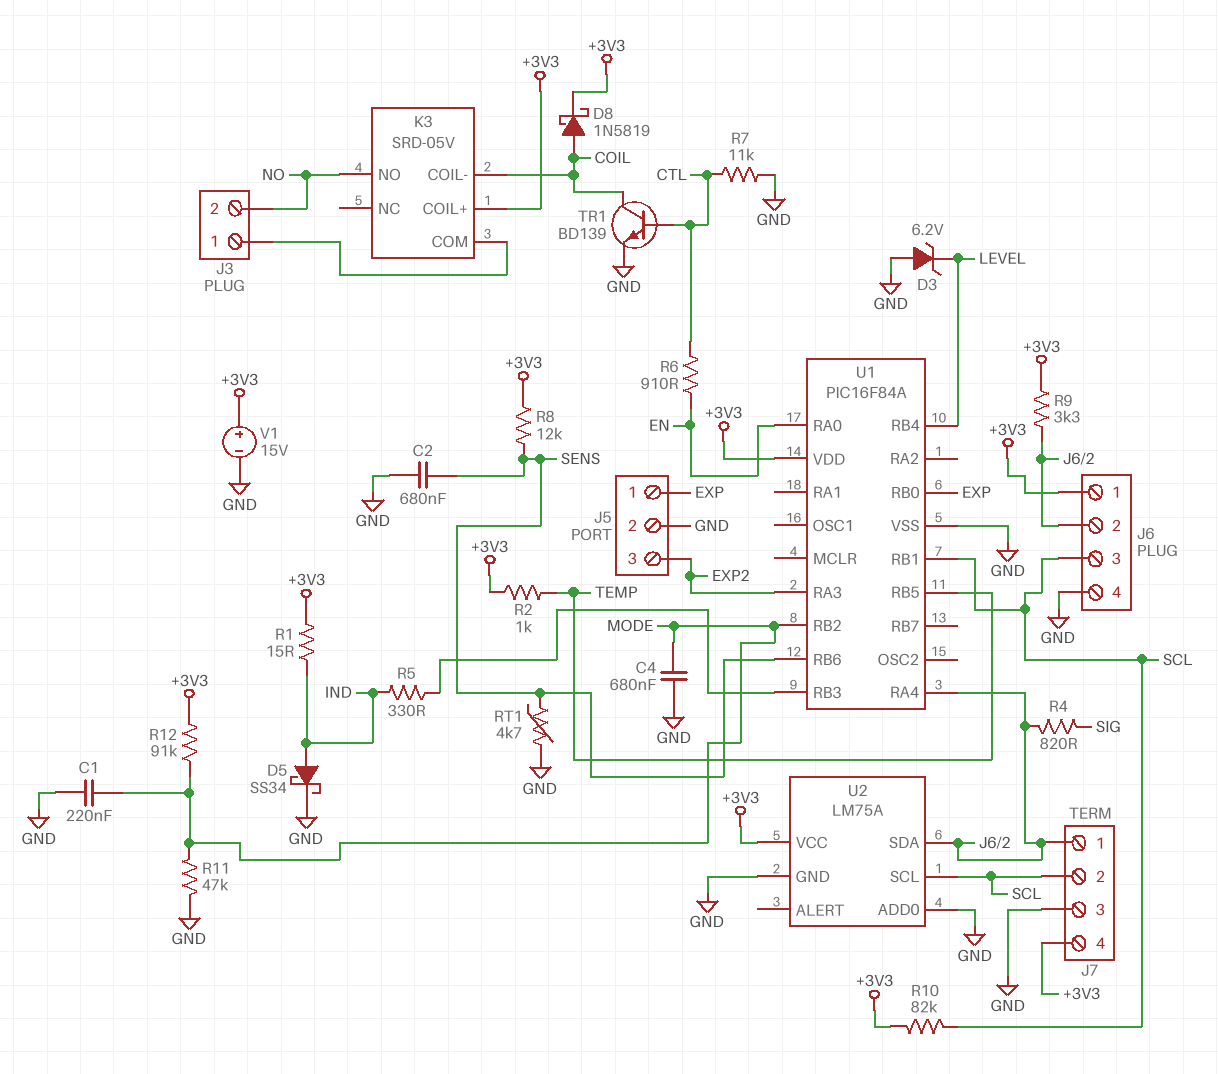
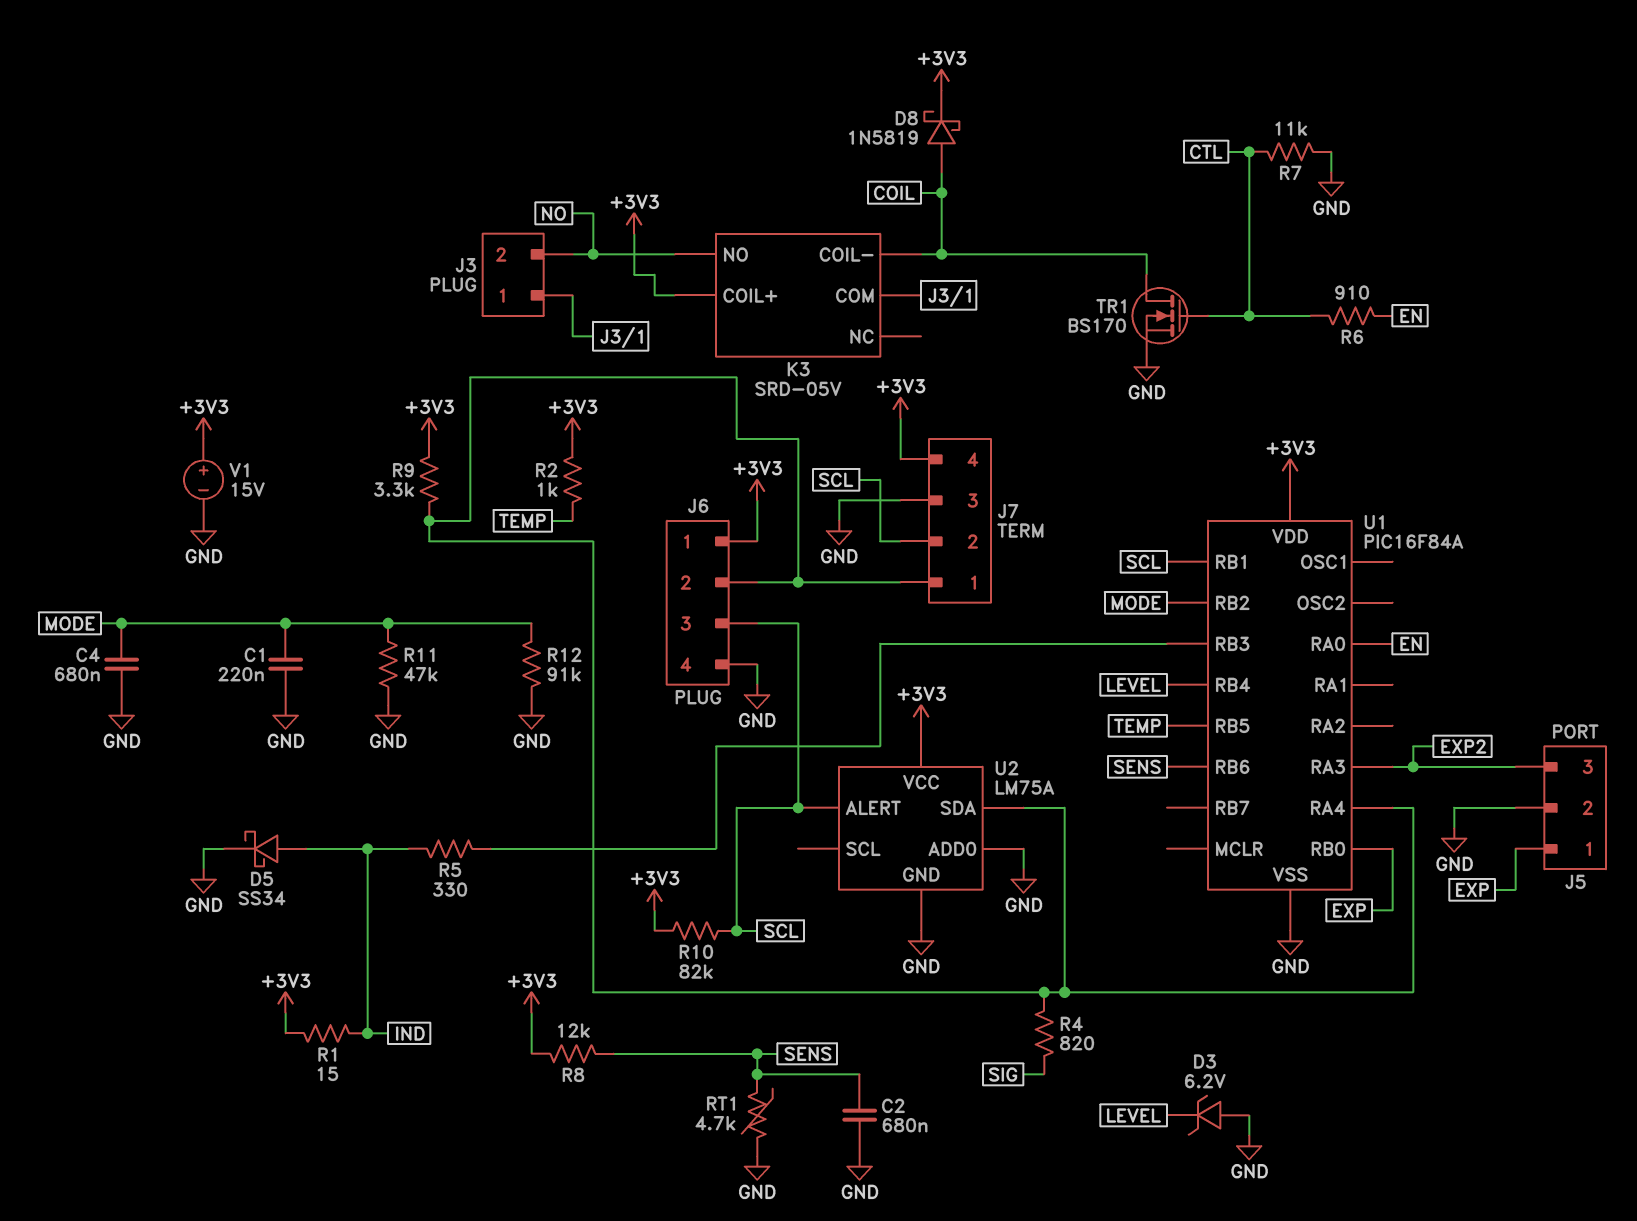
R12: 91k (+3V3, MODE) -> 91k (GND, MODE)
TR1: NPN BD139 (B CTL, C COIL, E GND) -> NMOS BS170 (G CTL, D COIL, S GND)
U2 pin ALERT: none -> SCL
U2 pin SCL: SCL -> none

